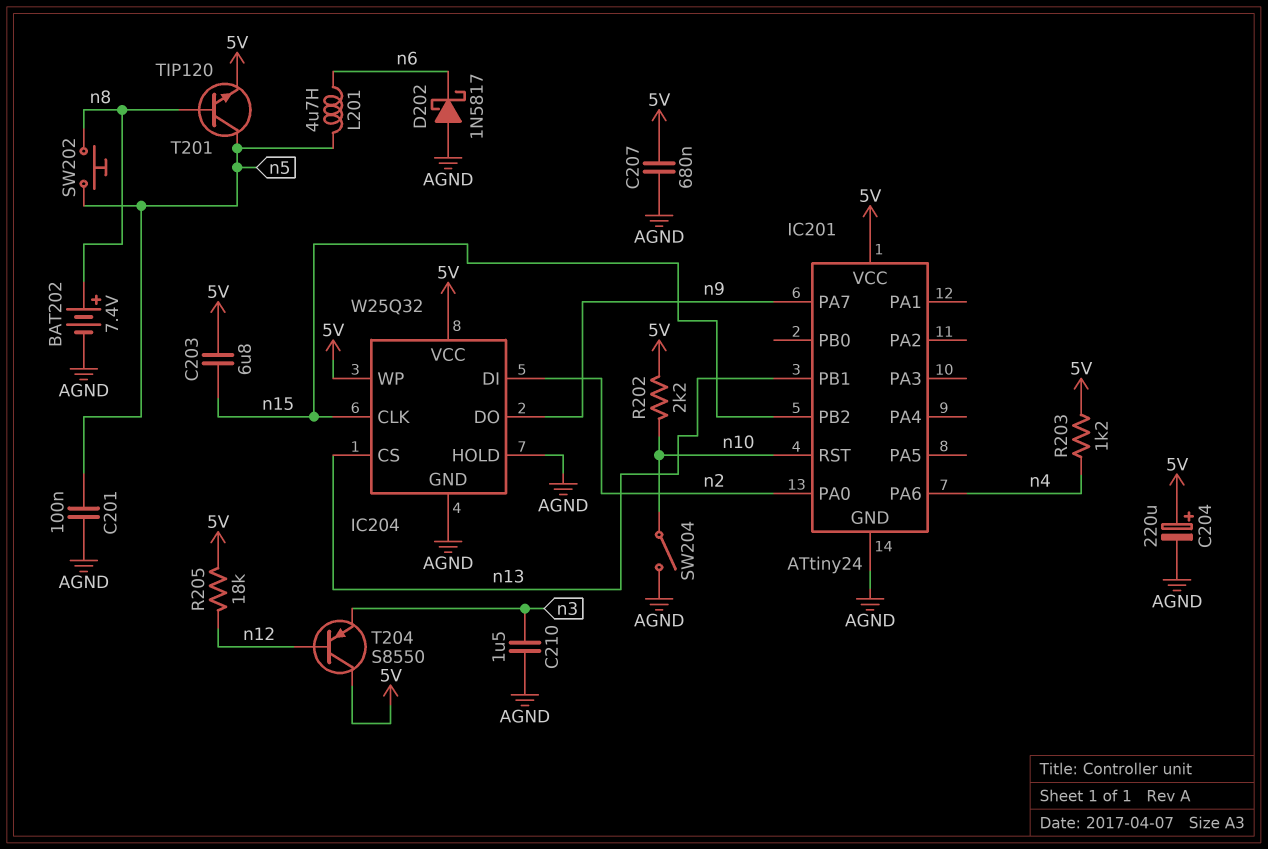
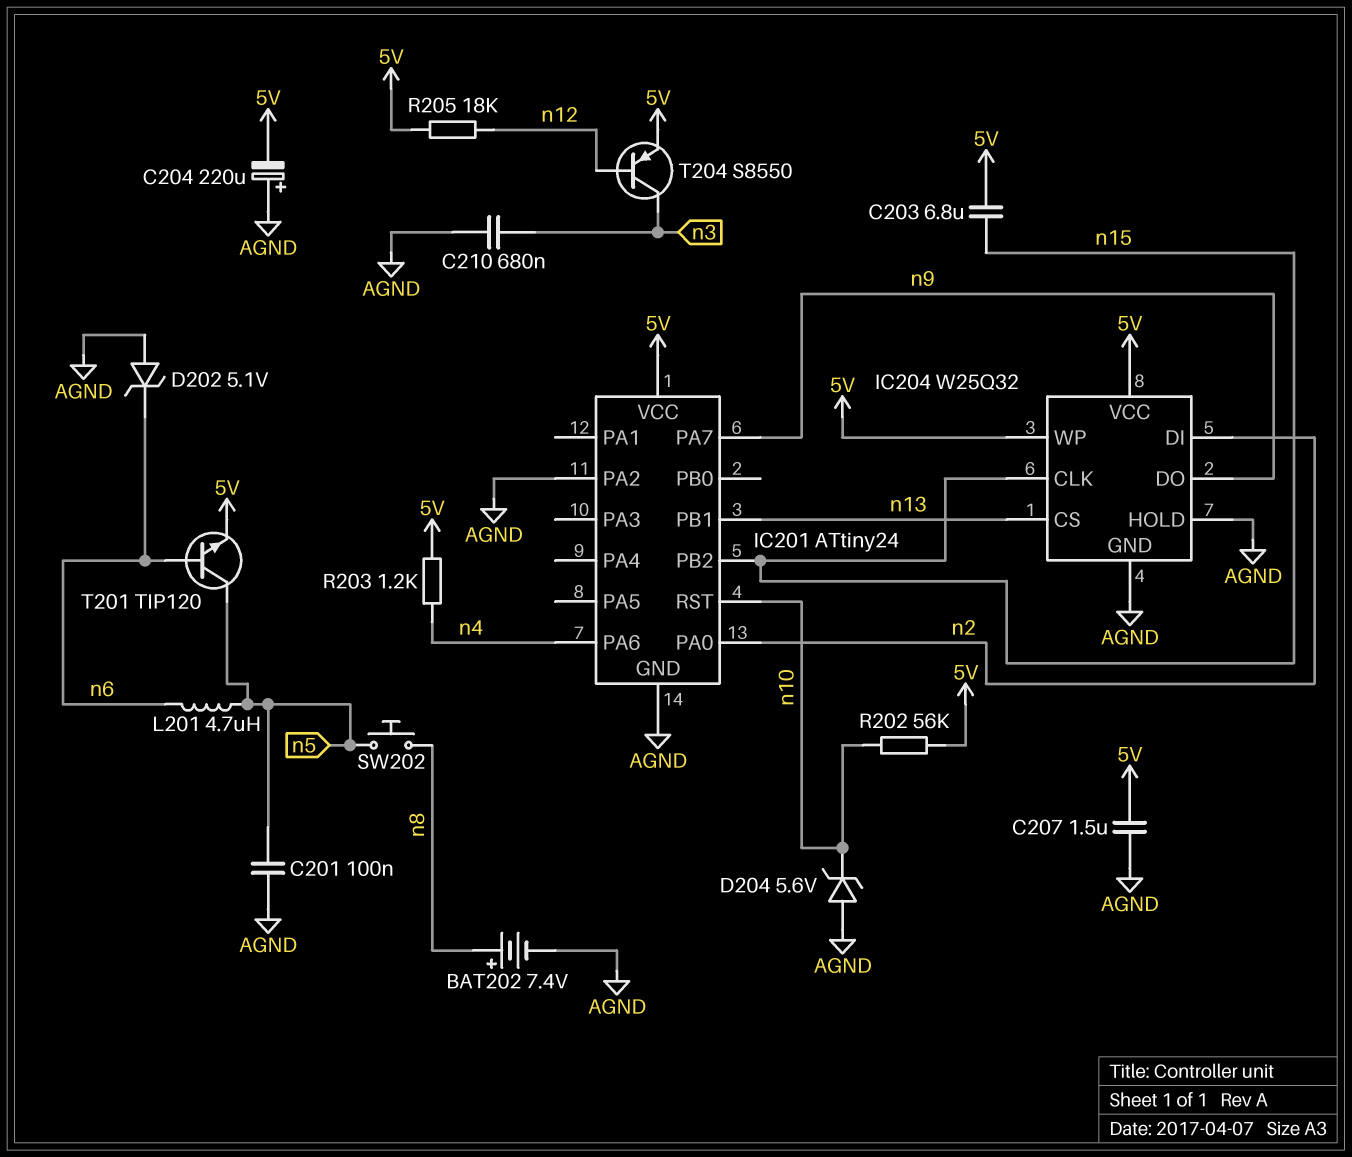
C204: 220uF (plus 5V, minus AGND) -> 220uF (plus AGND, minus 5V)
C207: 680nF (5V, AGND) -> 1.5uF (5V, AGND)
C210: 1.5uF (AGND, n3) -> 680nF (AGND, n3)
D202: schottky 1N5817 (A AGND, K n6) -> zener 5.1V (A AGND, K n6)
D204: none -> zener 5.6V (A AGND, K n10)
IC201 pin PA2: none -> AGND
R202: 2.2k (5V, n10) -> 56k (5V, n10)
SW204: switch (AGND, n10) -> none
T201: NPN TIP120 (B n8, C n5, E 5V) -> NPN TIP120 (B n6, C n5, E 5V)
T204: PNP S8550 (B n12, C 5V, E n3) -> PNP S8550 (B n12, C n3, E 5V)

